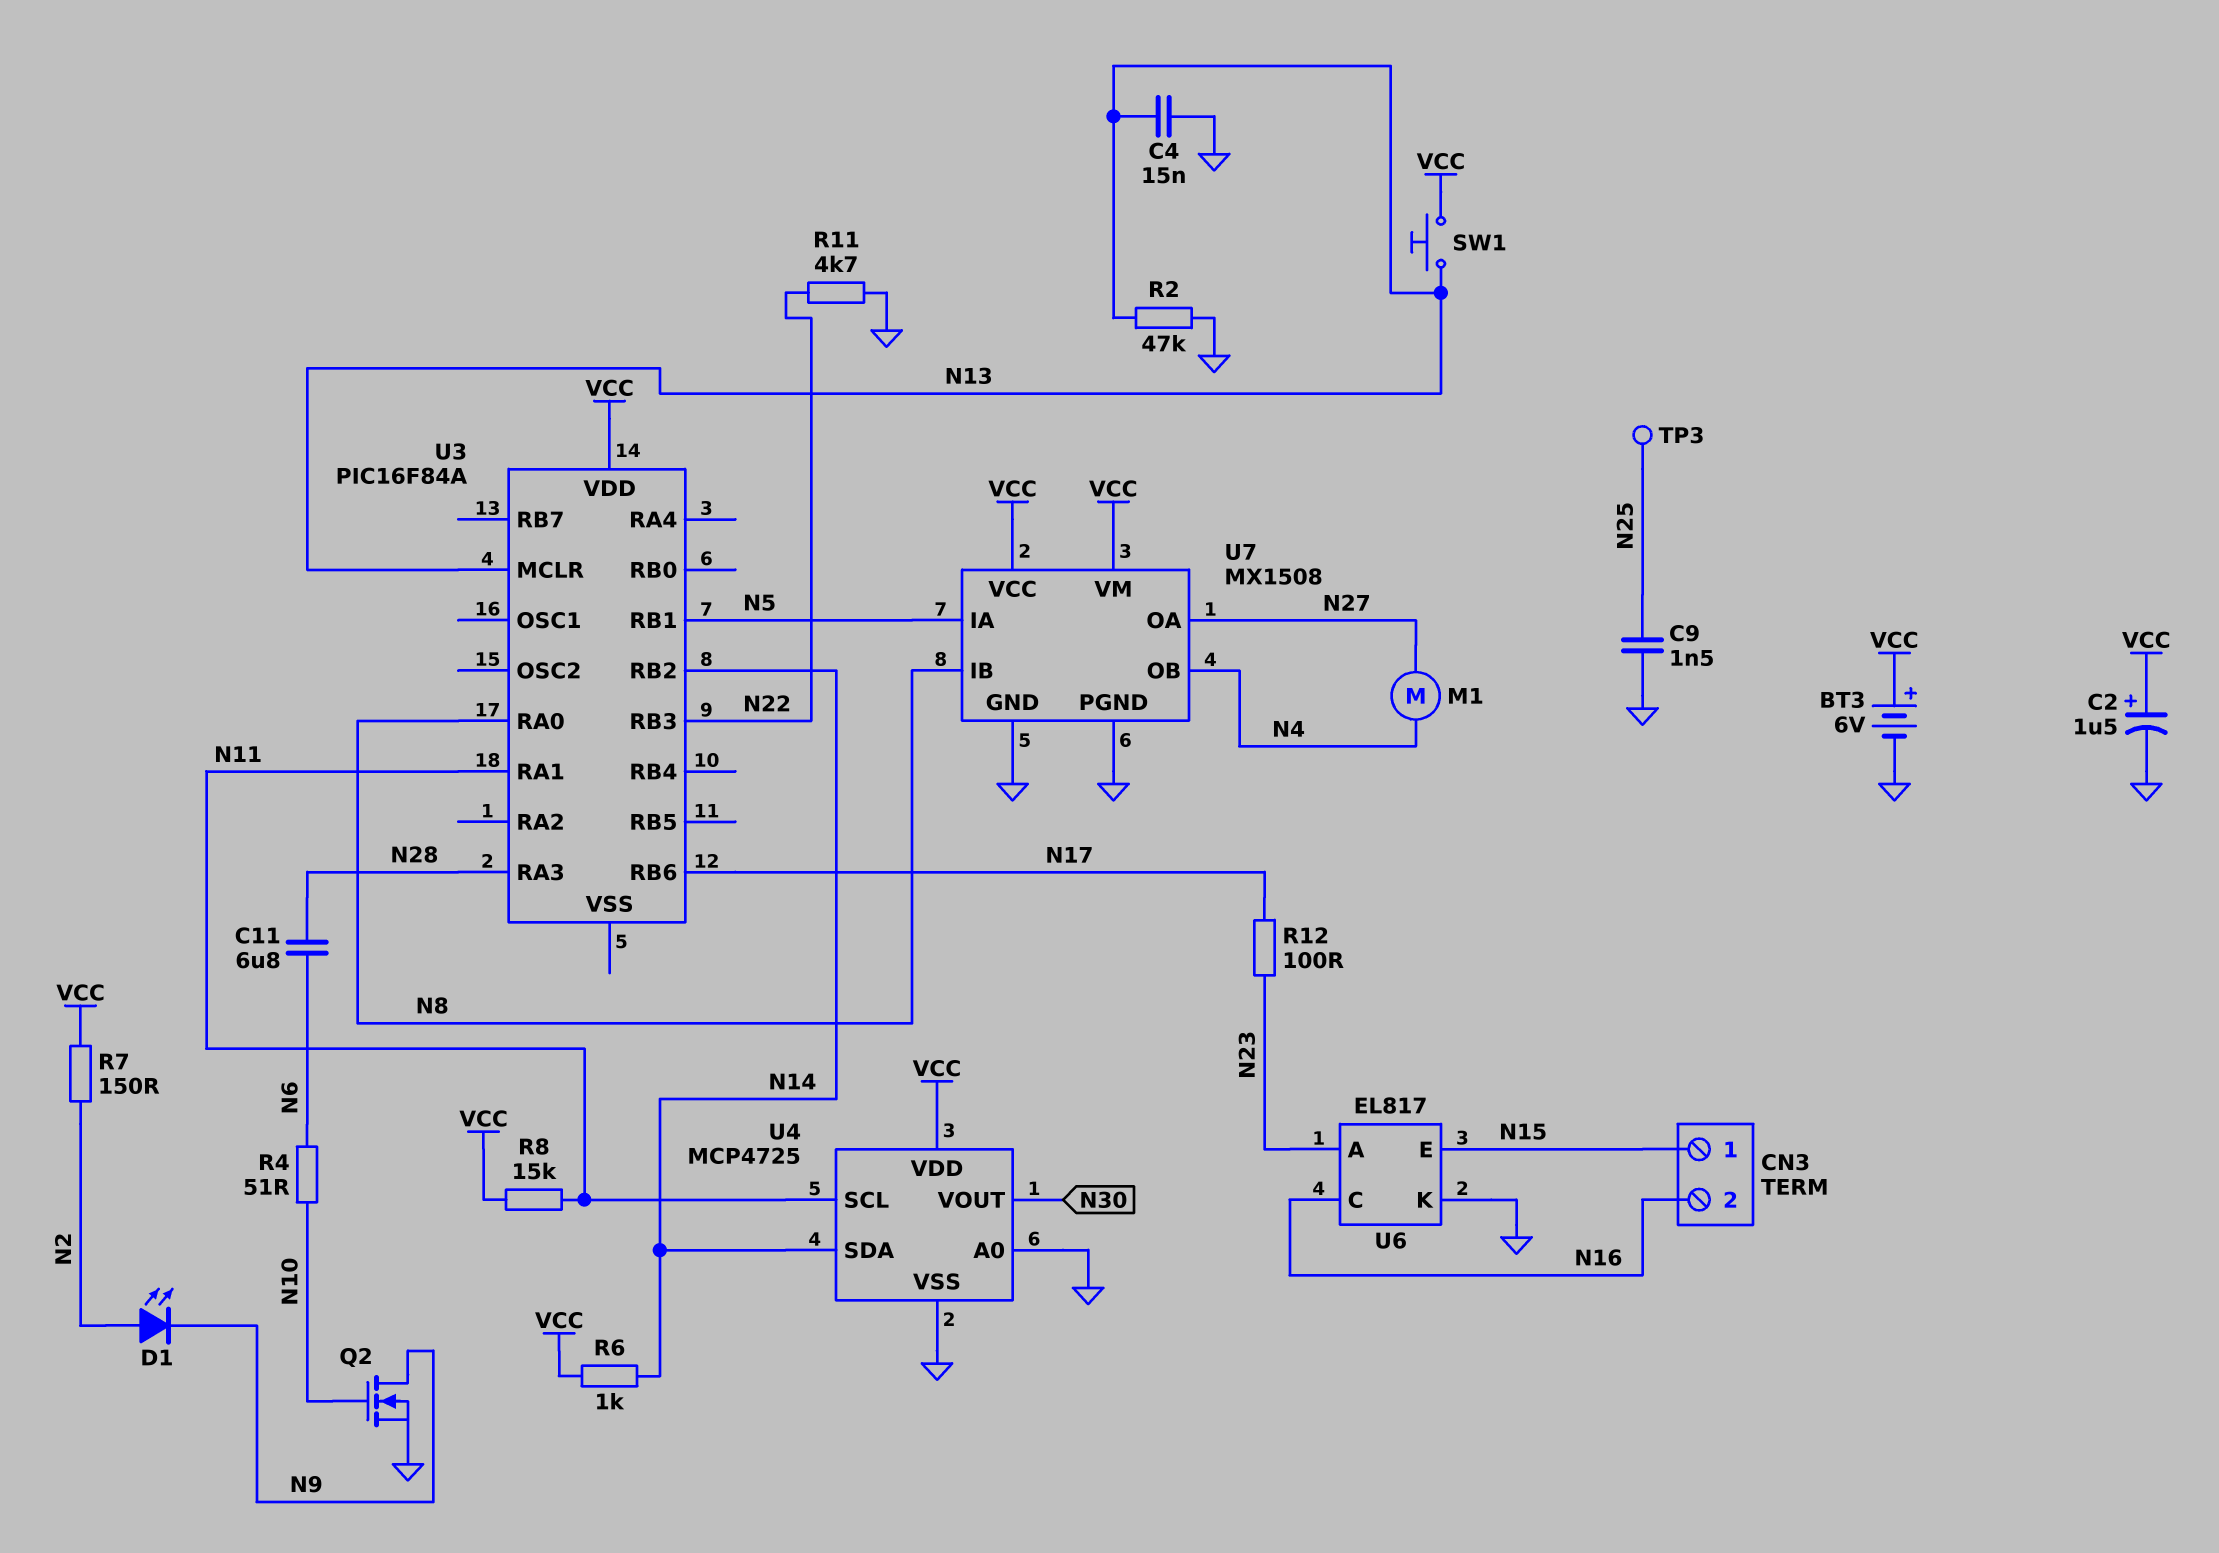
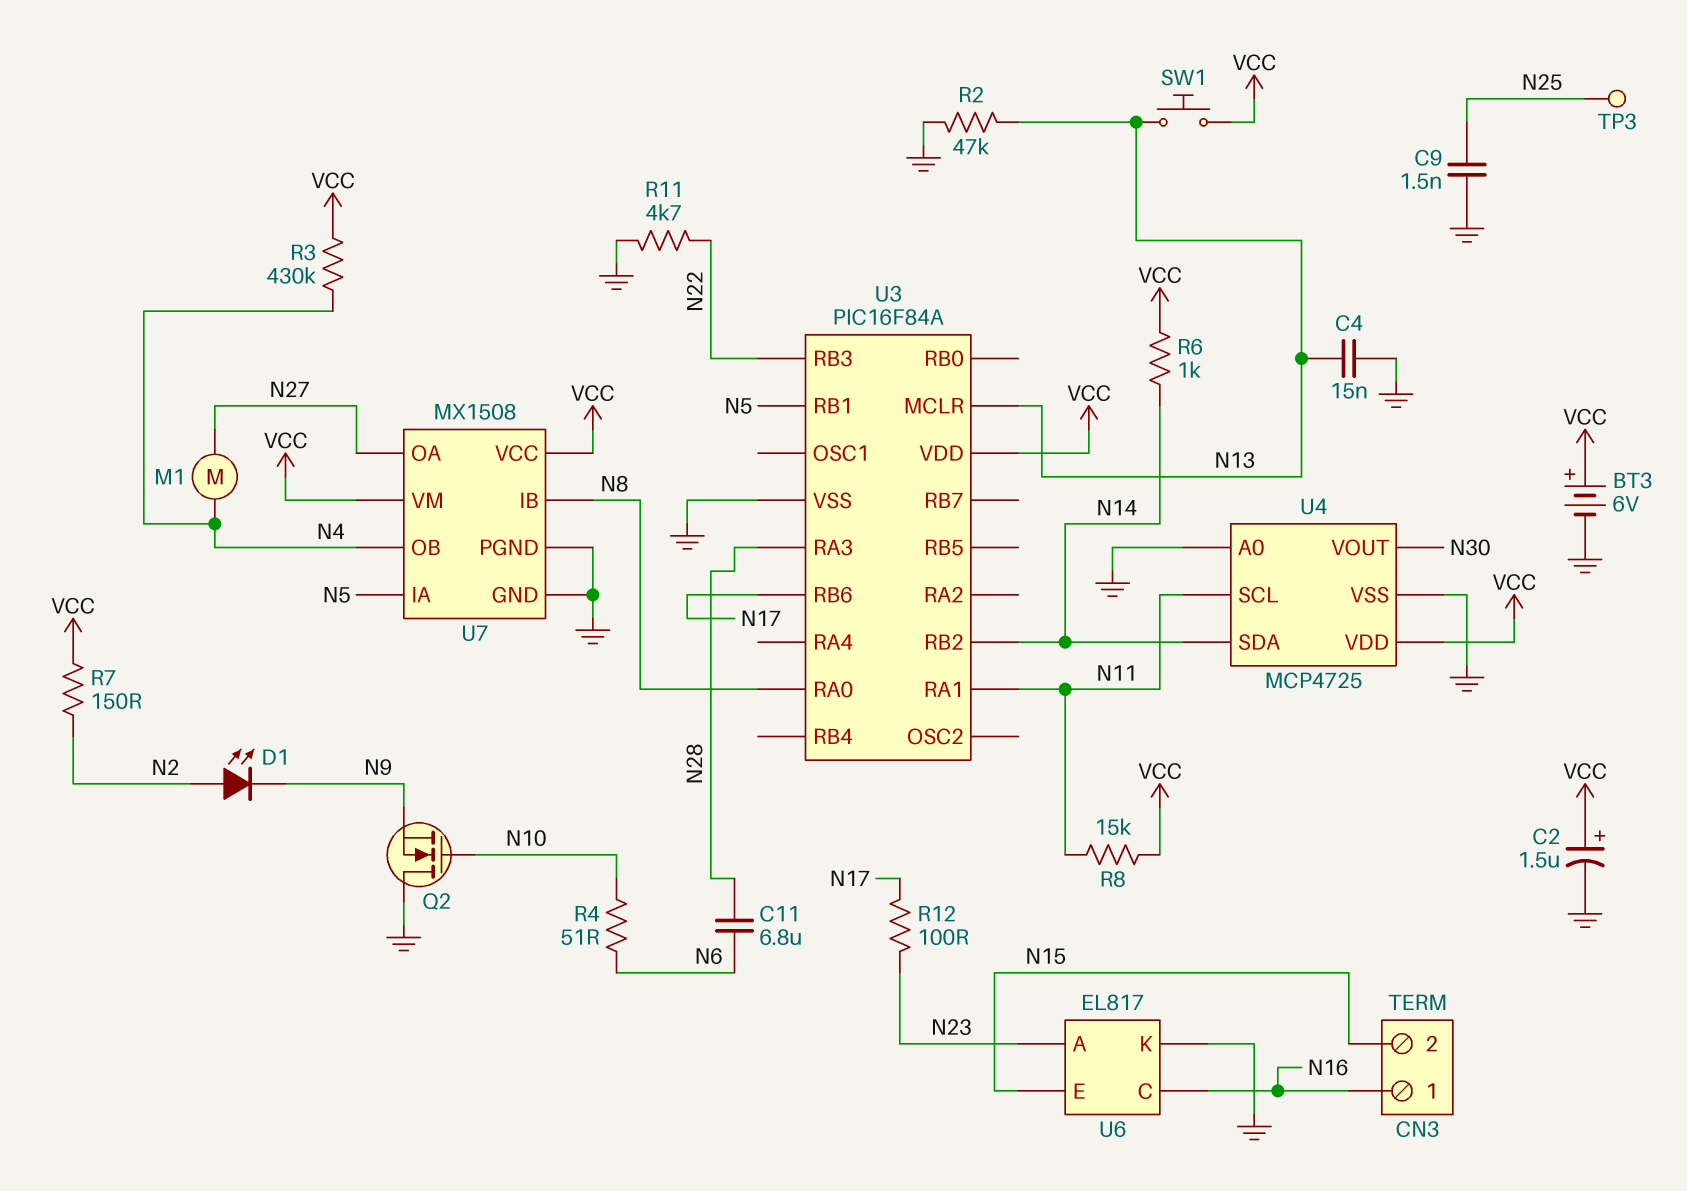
CN3 pin 1: N15 -> N16
CN3 pin 2: N16 -> N15
Q2: NMOS (G N10, D N9, S GND) -> NMOS (G N10, D GND, S N9)
R3: none -> 430k (N4, VCC)
U3 pin VSS: none -> GND

